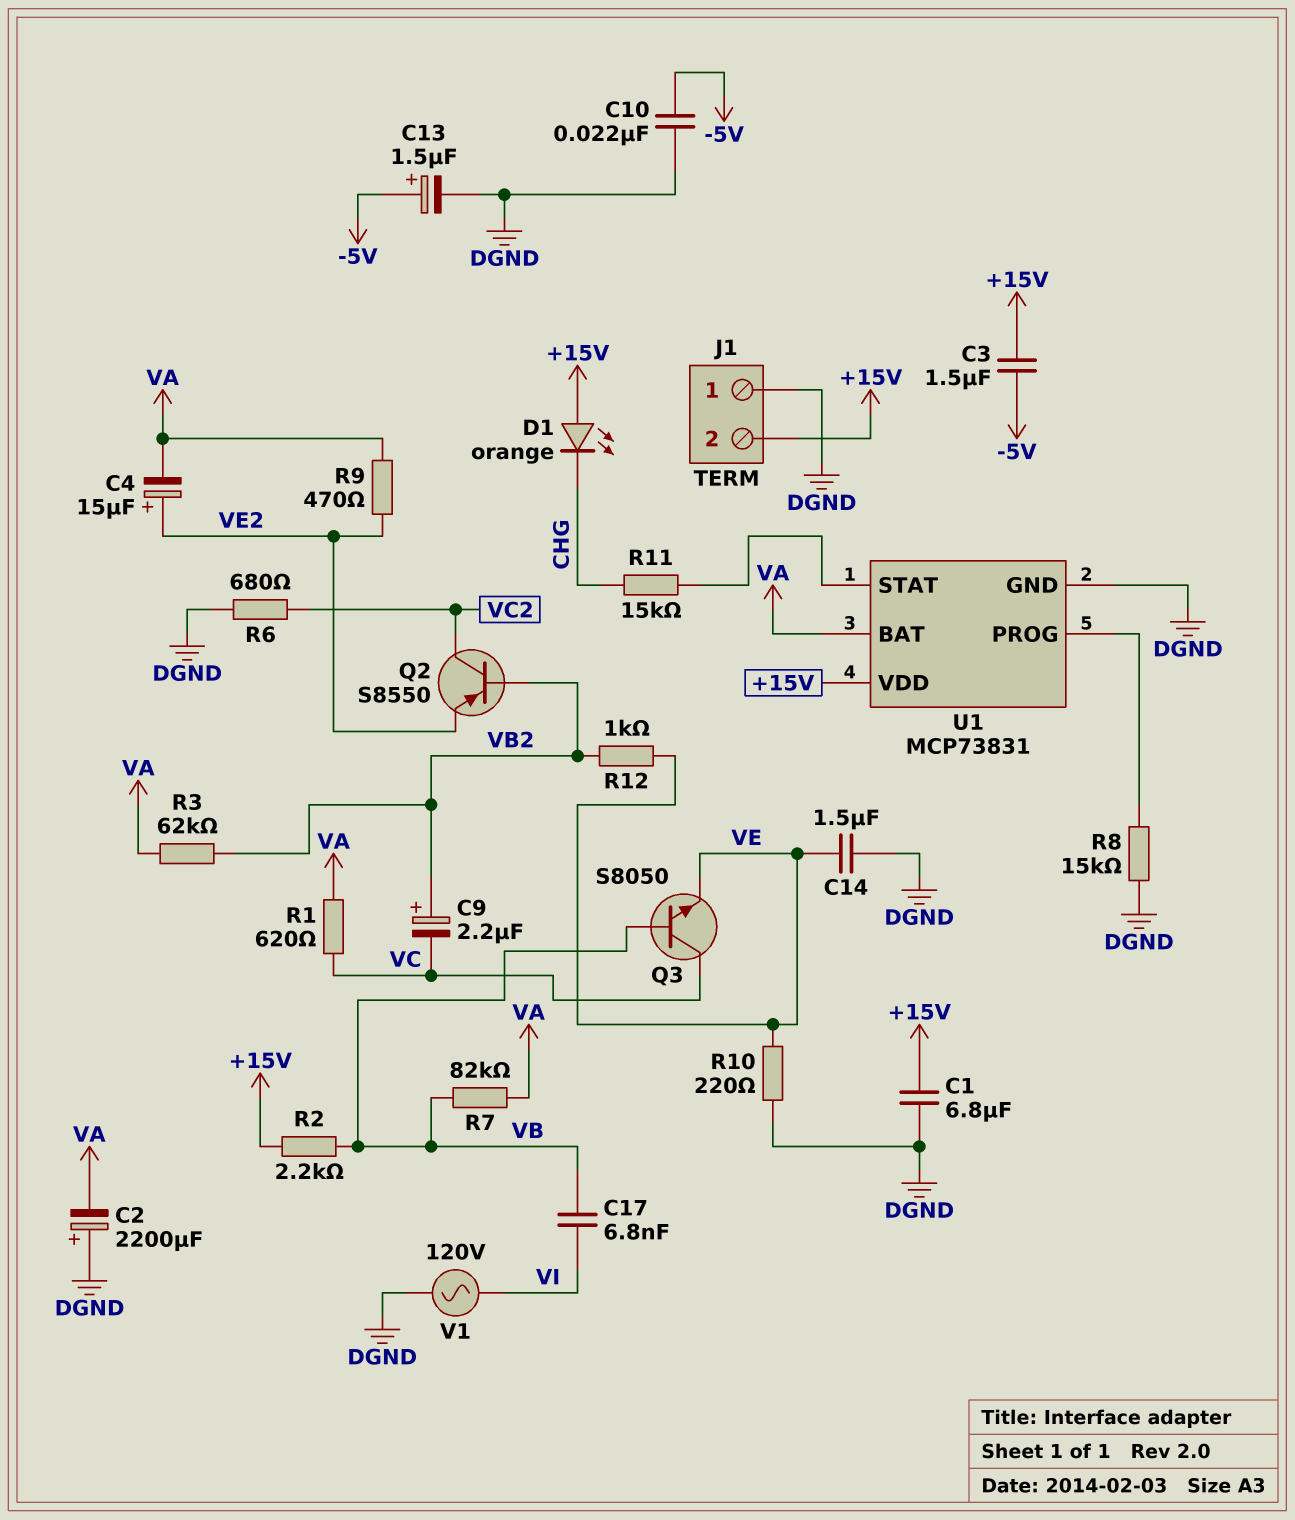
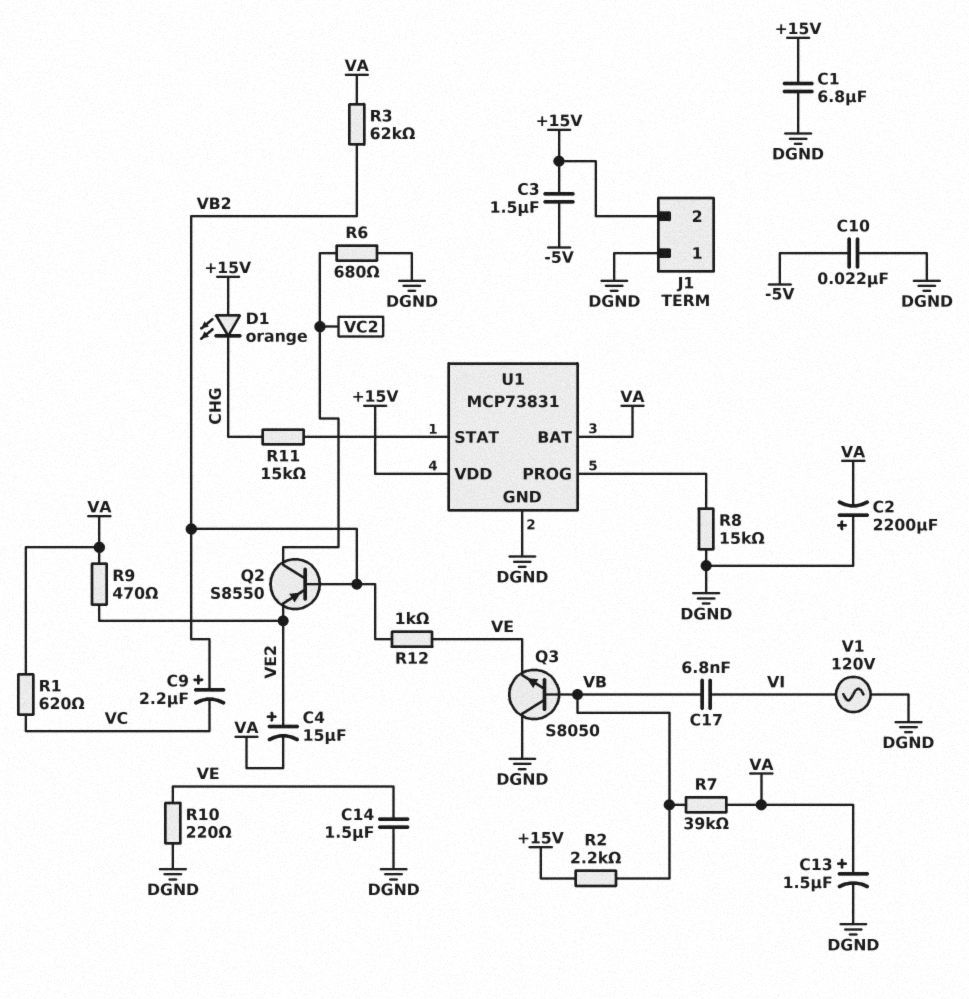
C13: 1.5uF (plus -5V, minus DGND) -> 1.5uF (plus VA, minus DGND)
Q3: NPN S8050 (B VB, C VC, E VE) -> NPN S8050 (B VB, C DGND, E VE)
R7: 82k (VA, VB) -> 39k (VA, VB)

